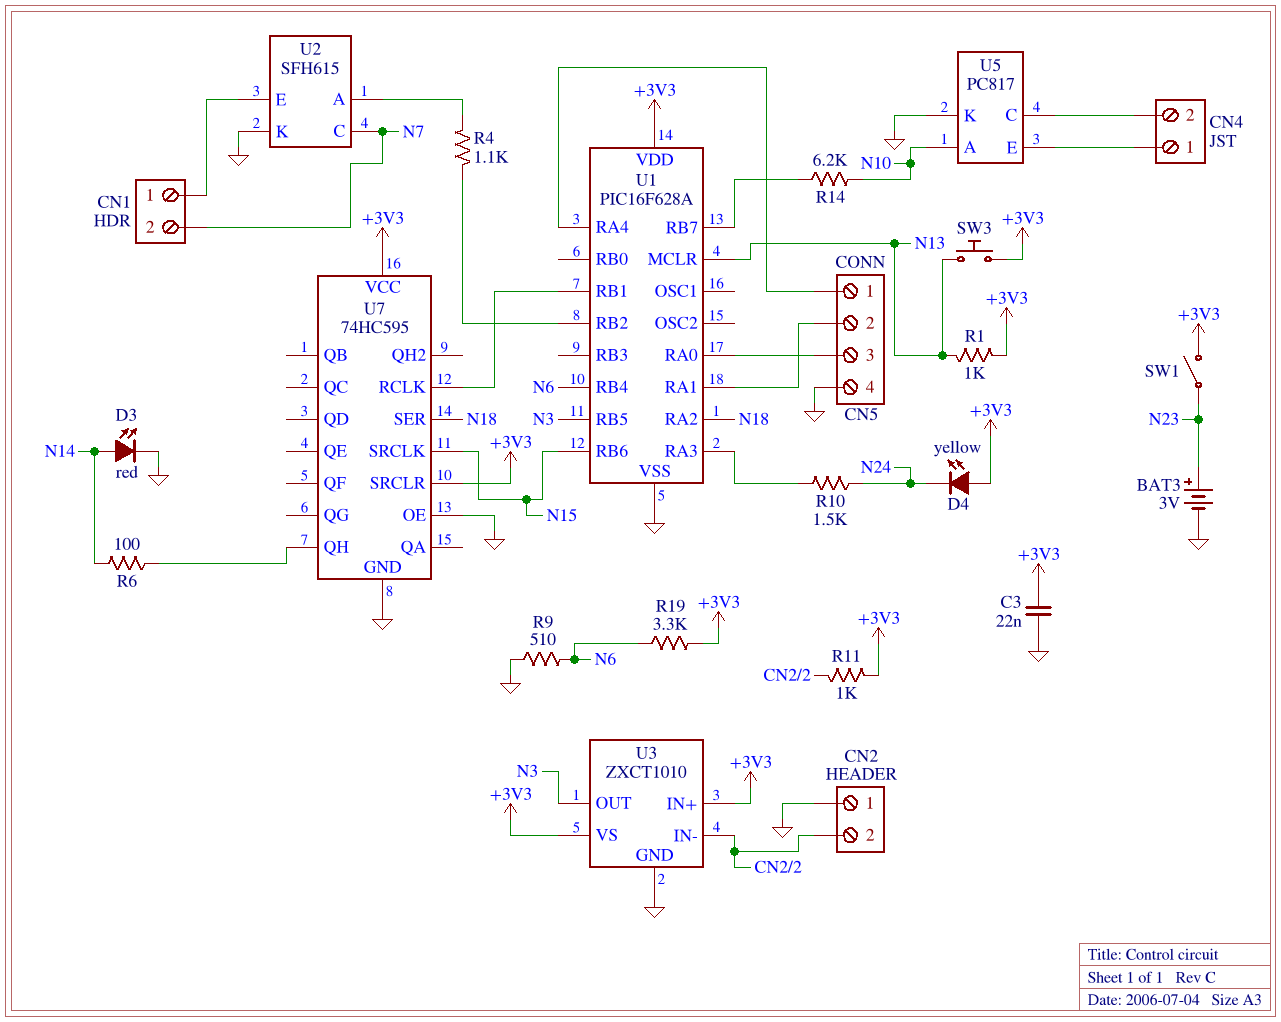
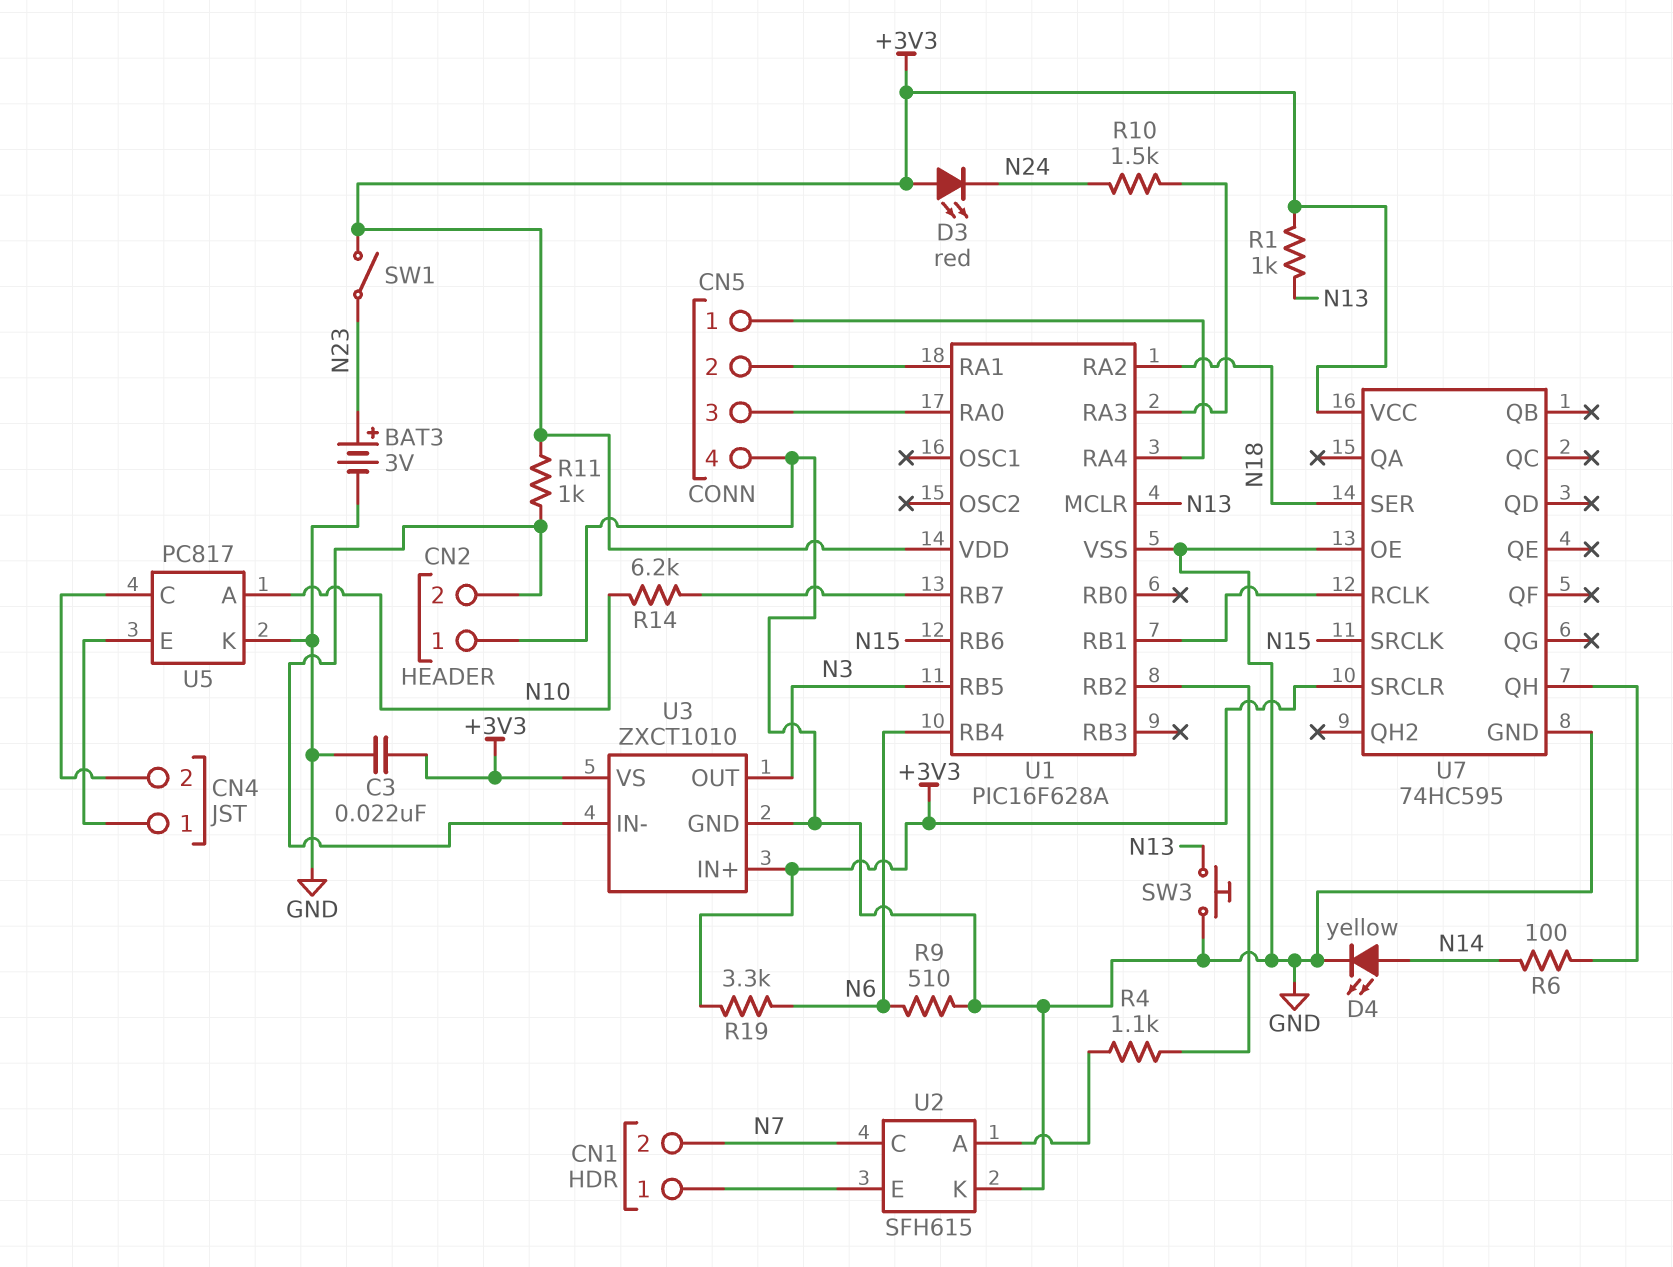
D3: LED red (A N14, K GND) -> LED red (A +3V3, K N24)
D4: LED yellow (A +3V3, K N24) -> LED yellow (A N14, K GND)
SW3: button (+3V3, N13) -> button (GND, N13)

